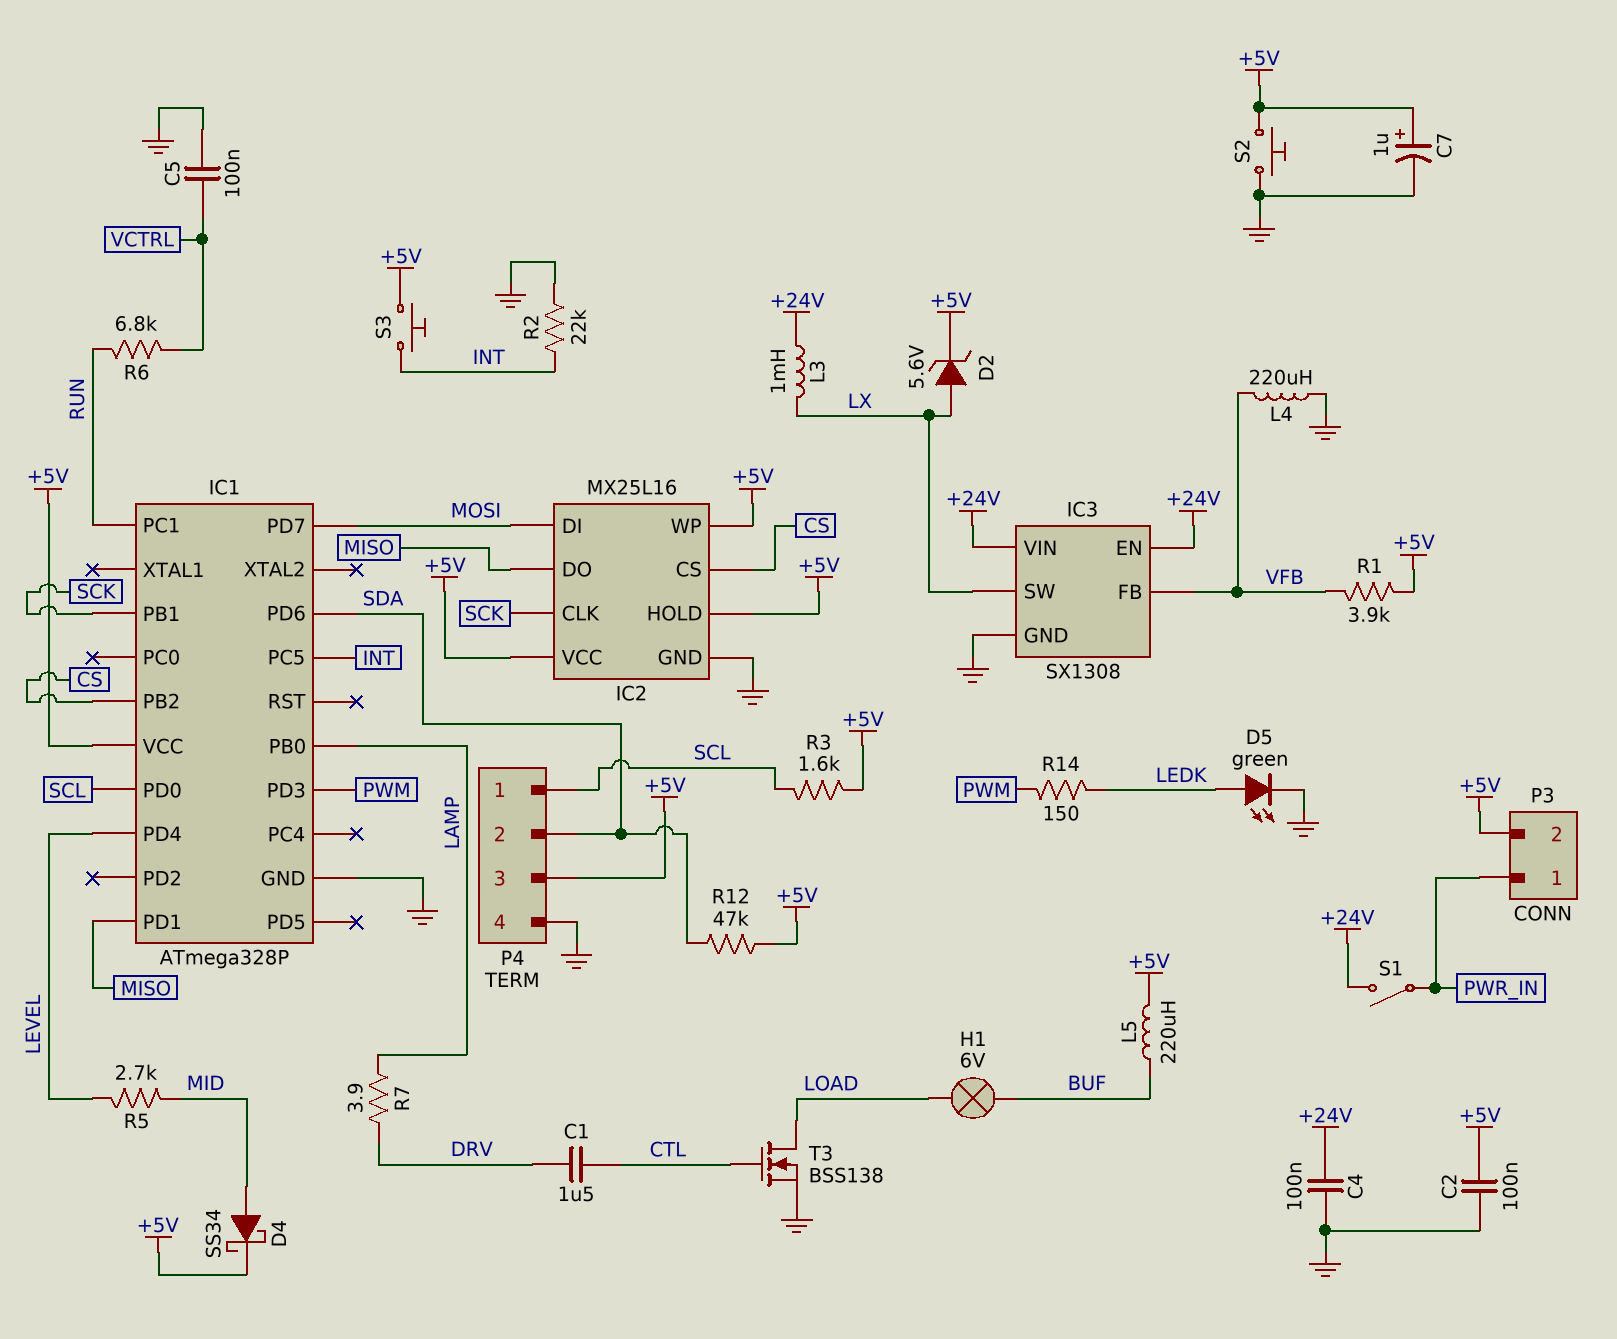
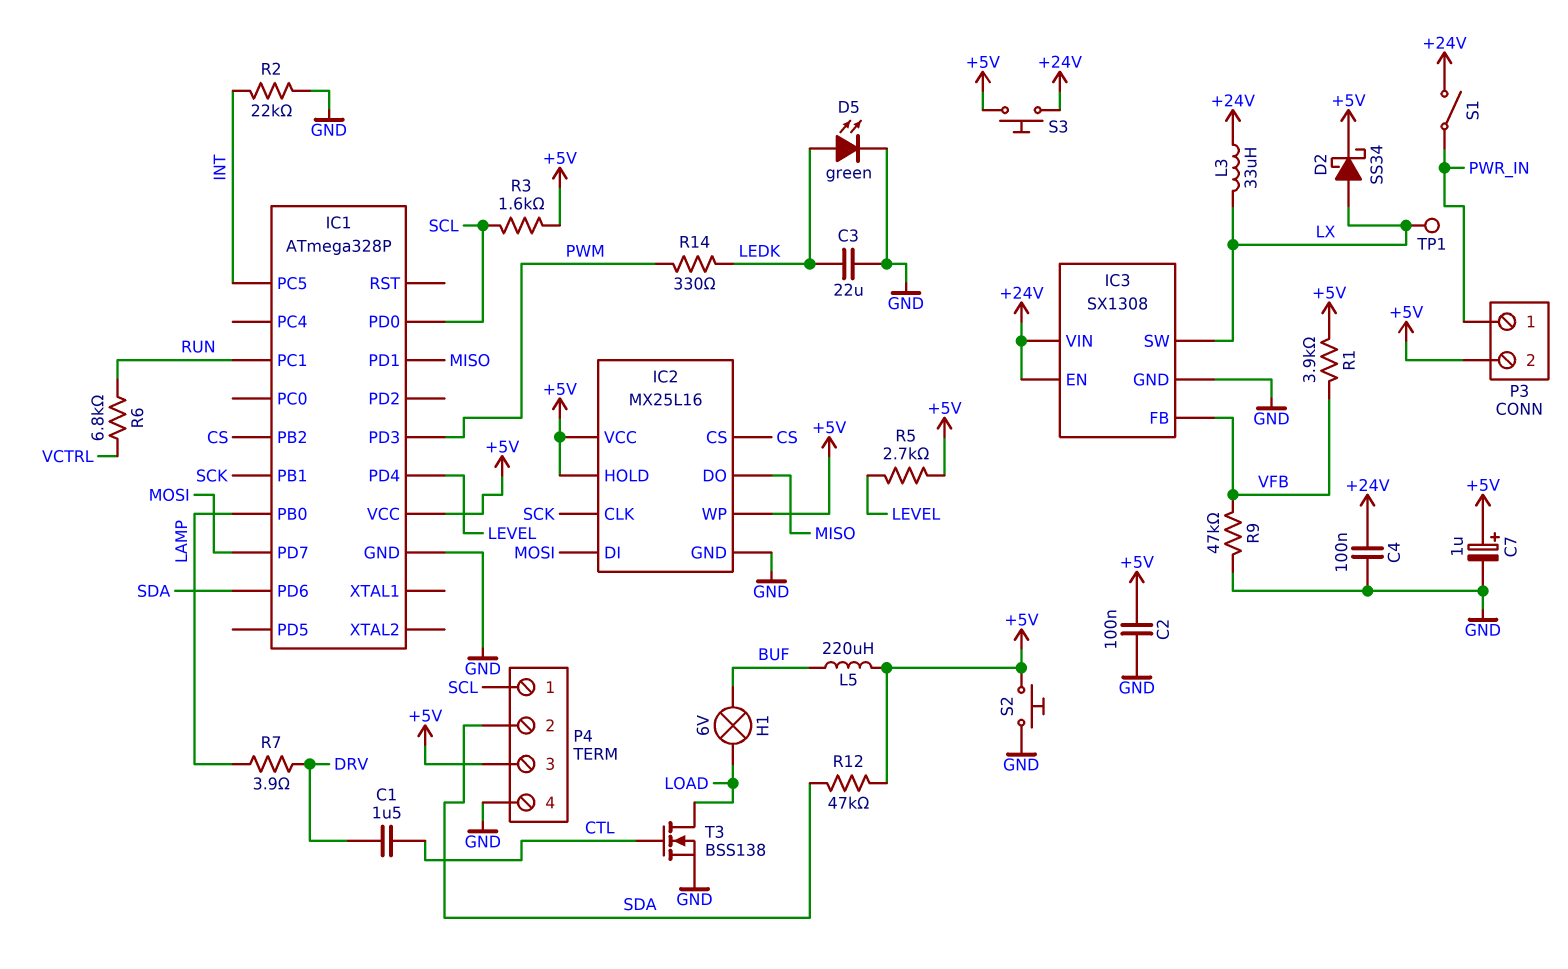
C3: none -> 22uF (GND, LEDK)
C5: 100nF (GND, VCTRL) -> none
D2: zener 5.6V (A LX, K +5V) -> schottky SS34 (A LX, K +5V)
D4: schottky SS34 (A MID, K +5V) -> none
L3: 1mH (+24V, LX) -> 33uH (+24V, LX)
L4: 220uH (GND, VFB) -> none
R5: 2.7k (LEVEL, MID) -> 2.7k (+5V, LEVEL)
R9: none -> 47k (GND, VFB)
R14: 150 (LEDK, PWM) -> 330 (LEDK, PWM)
S3: button (+5V, INT) -> button (+5V, +24V)
TP1: none -> test point (LX)

